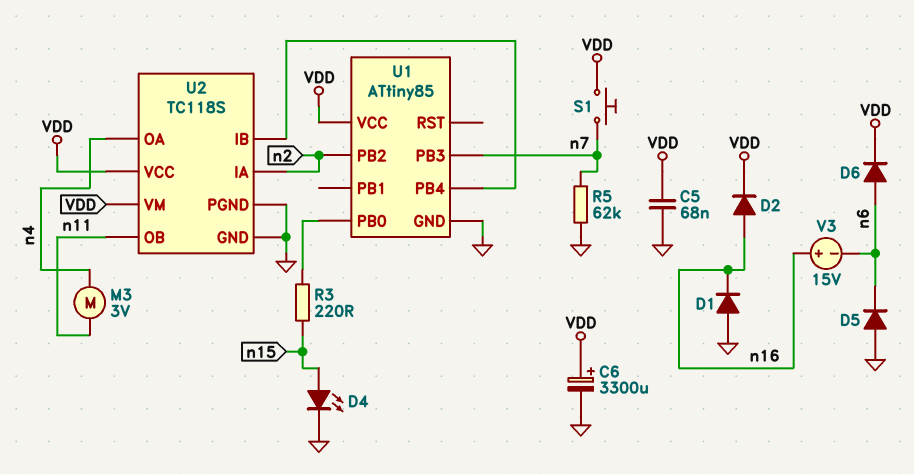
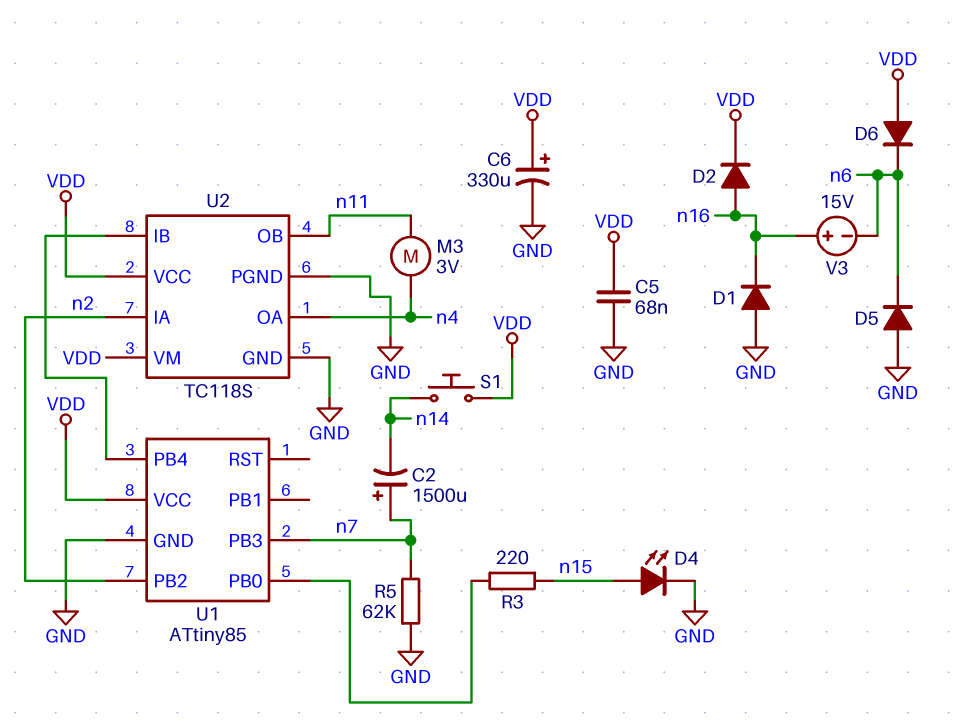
C2: none -> 1500uF (plus n7, minus n14)
C6: 3300uF (plus VDD, minus GND) -> 330uF (plus VDD, minus GND)
D6: diode (A n6, K VDD) -> diode (A VDD, K n6)
S1: button (VDD, n7) -> button (VDD, n14)

